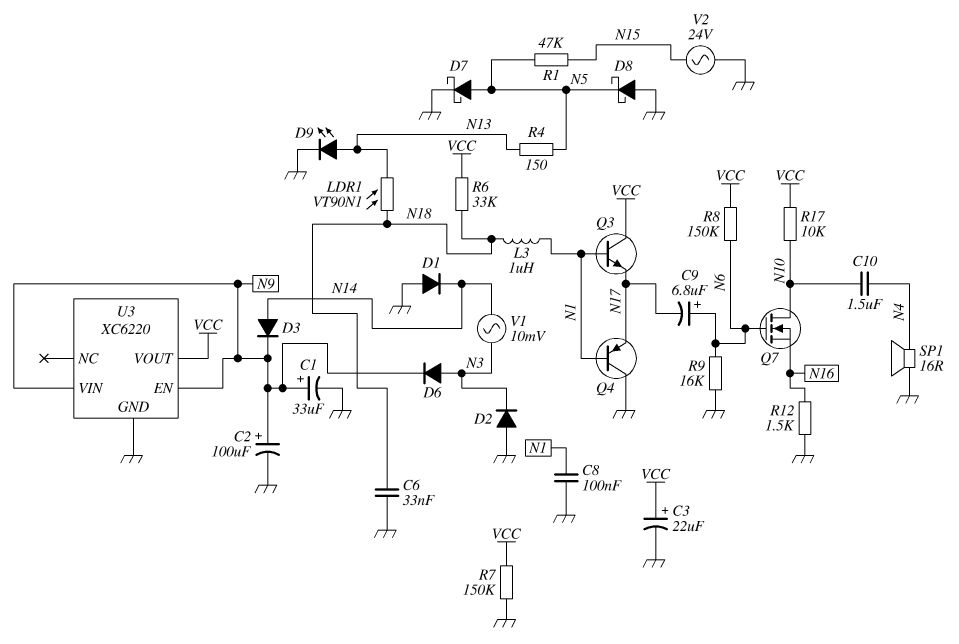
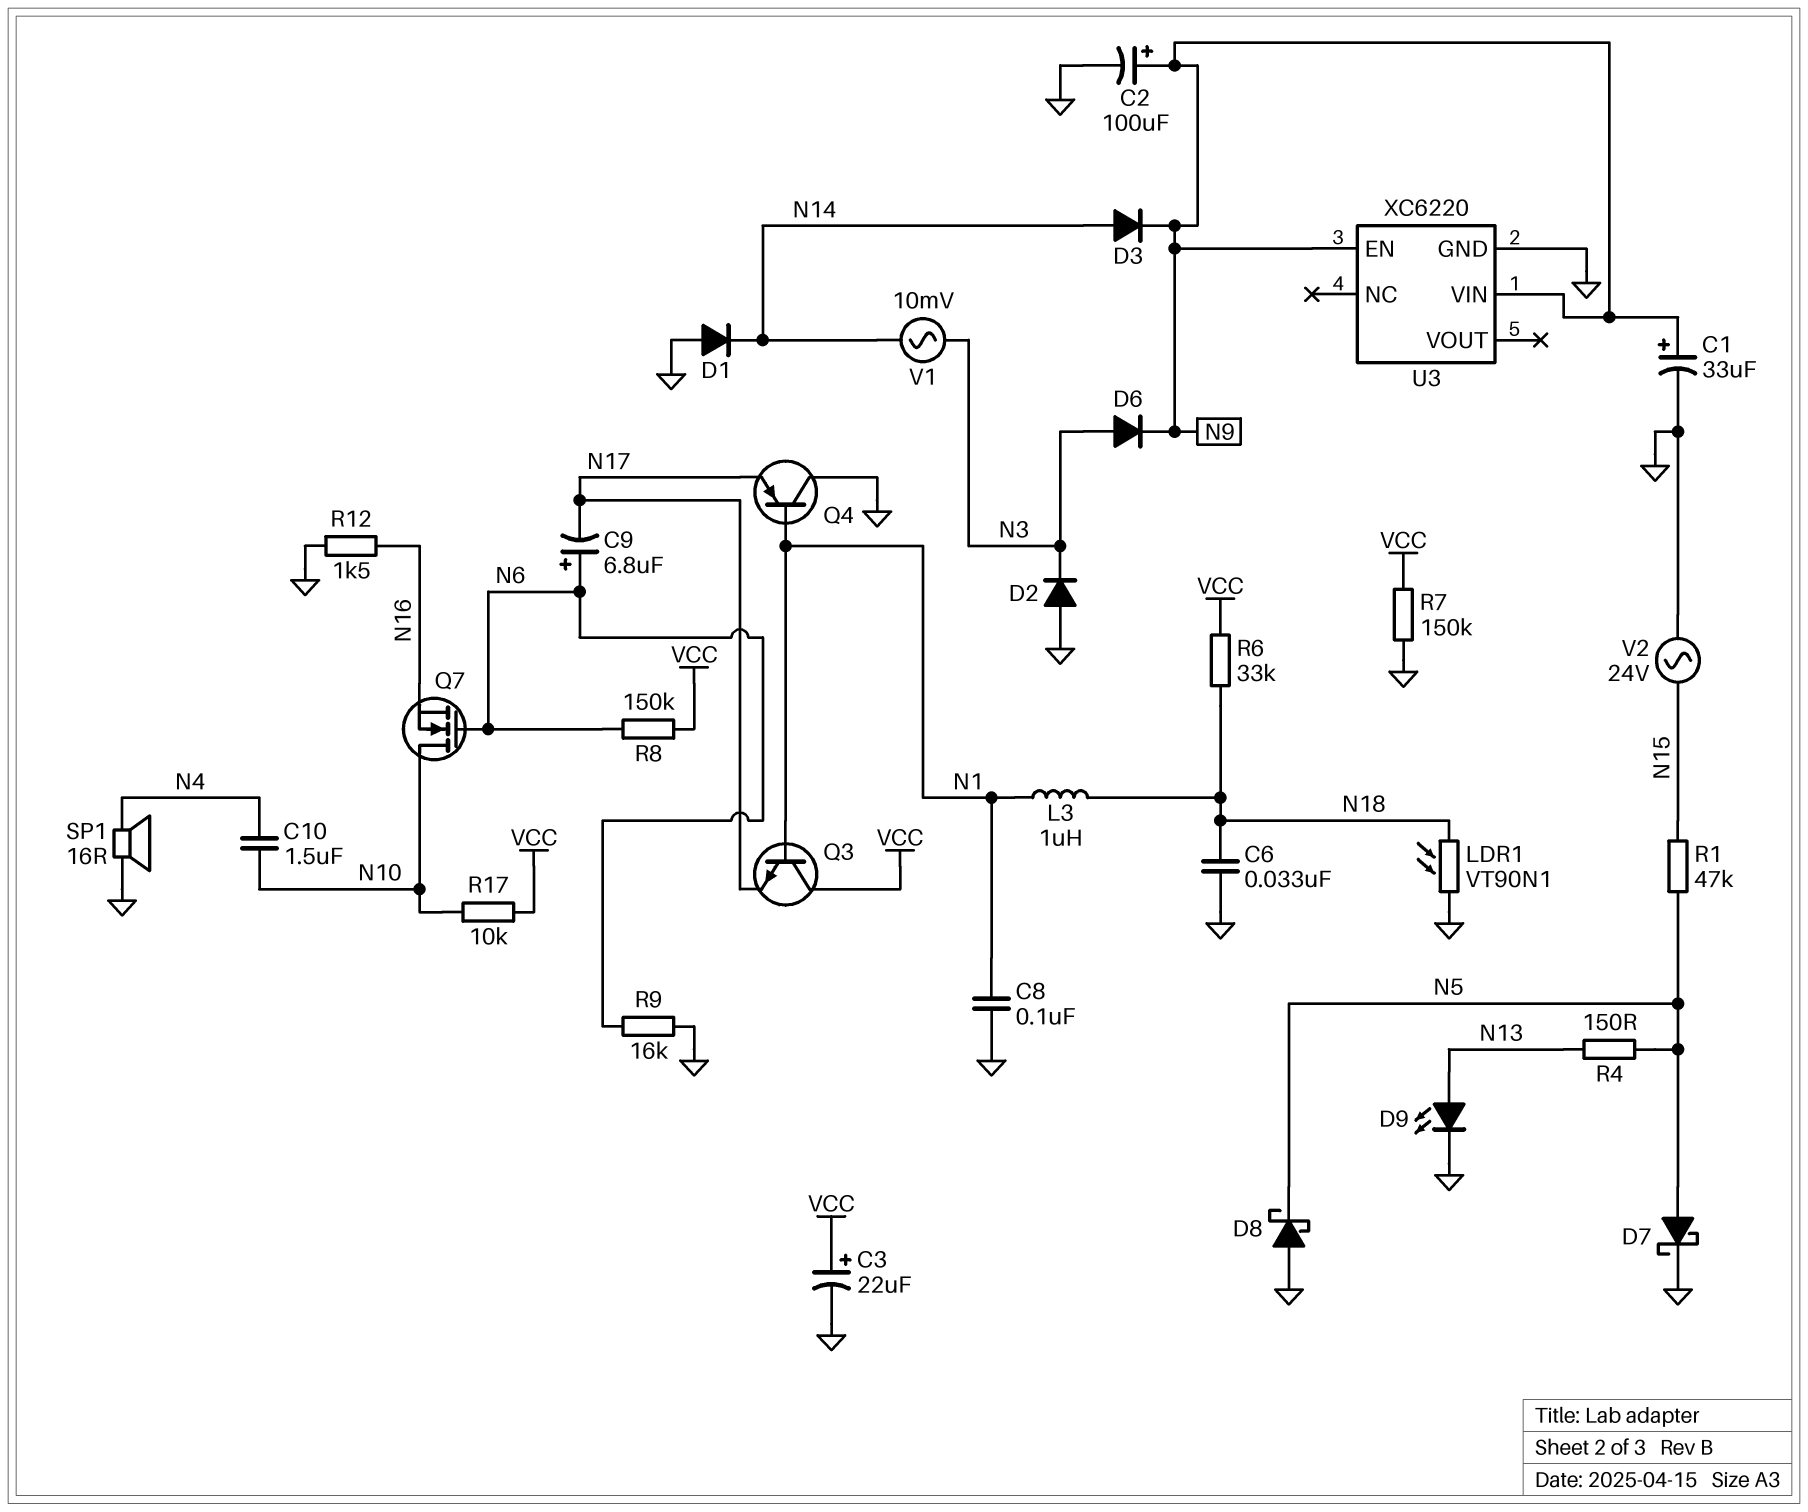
LDR1: VT90N1 (N13, N18) -> VT90N1 (GND, N18)
U3 pin VOUT: VCC -> none

